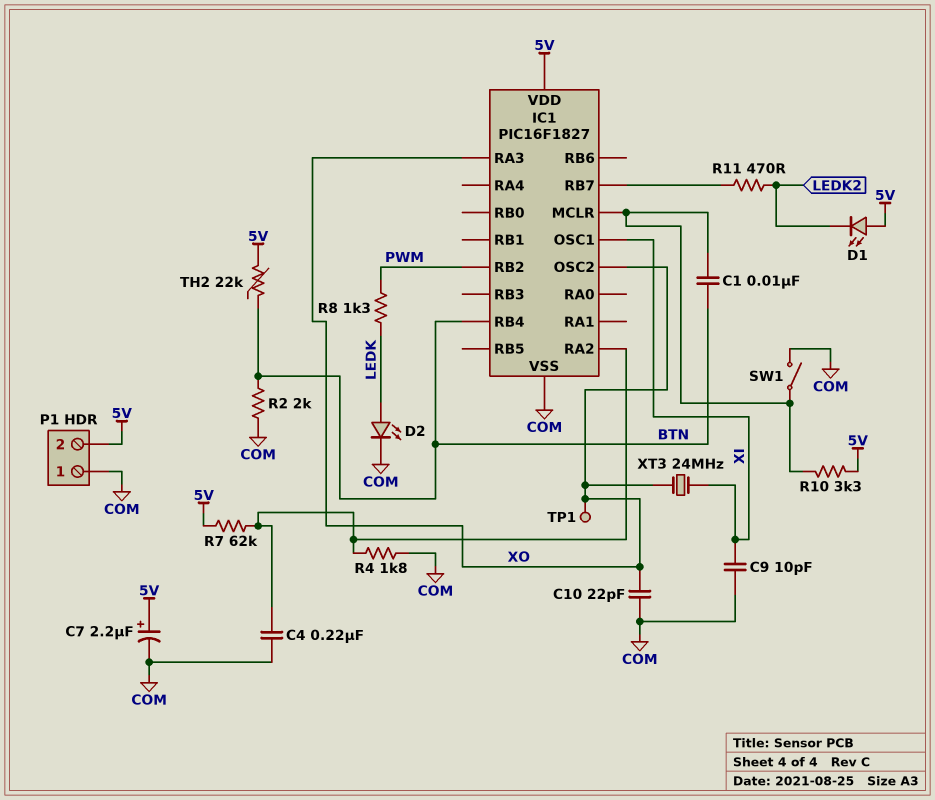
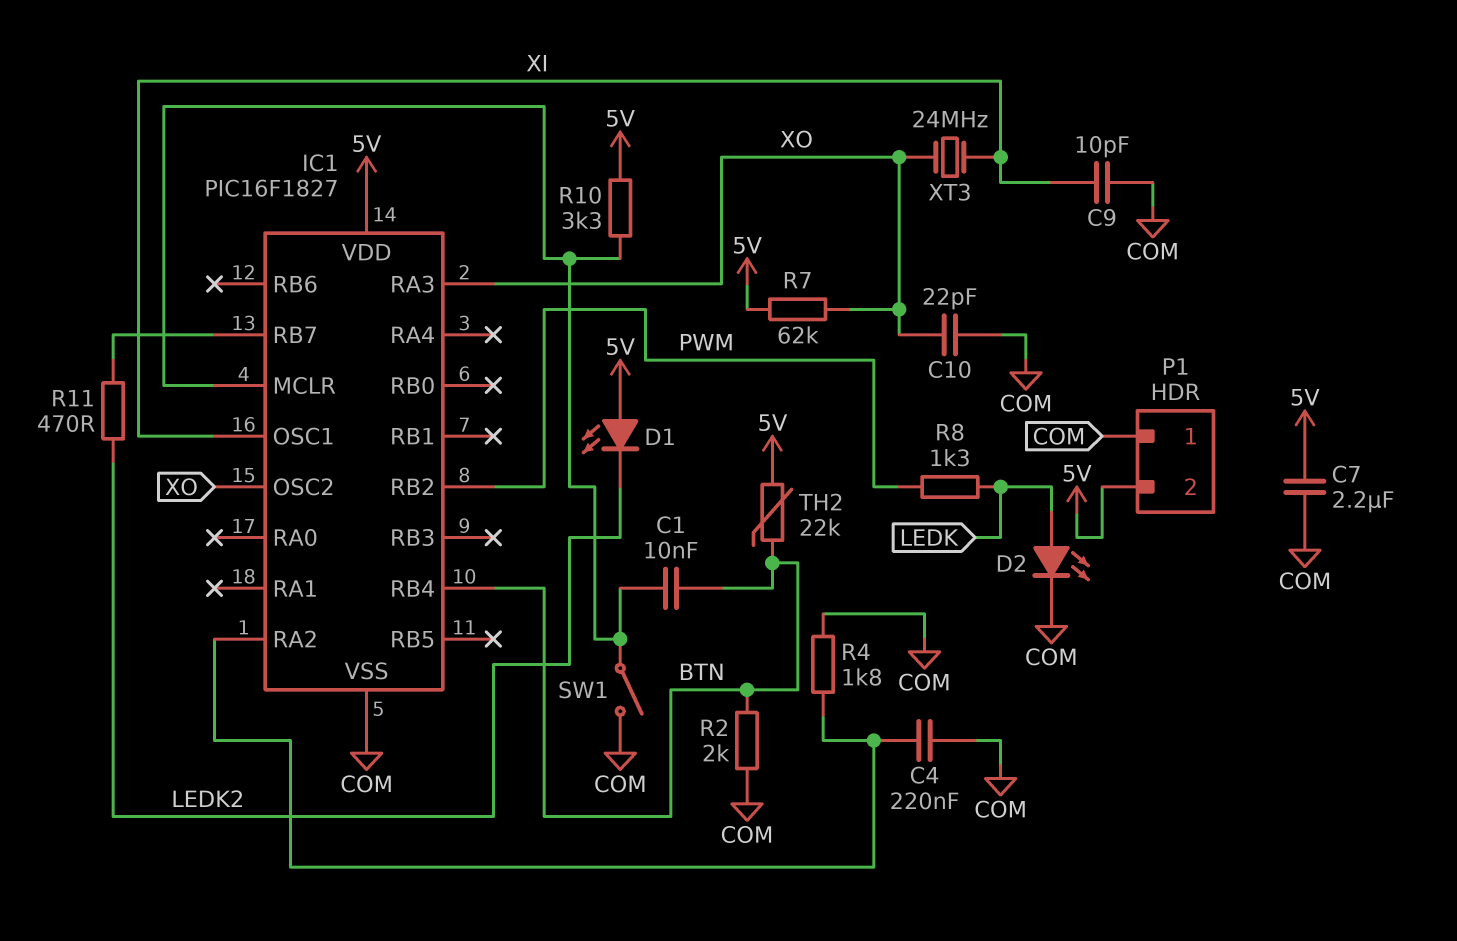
C7: 2.2uF (plus 5V, minus COM) -> 2.2uF (5V, COM)
R7: 62k (5V, IC1/RA2) -> 62k (5V, XO)
TP1: test point (XO) -> none

